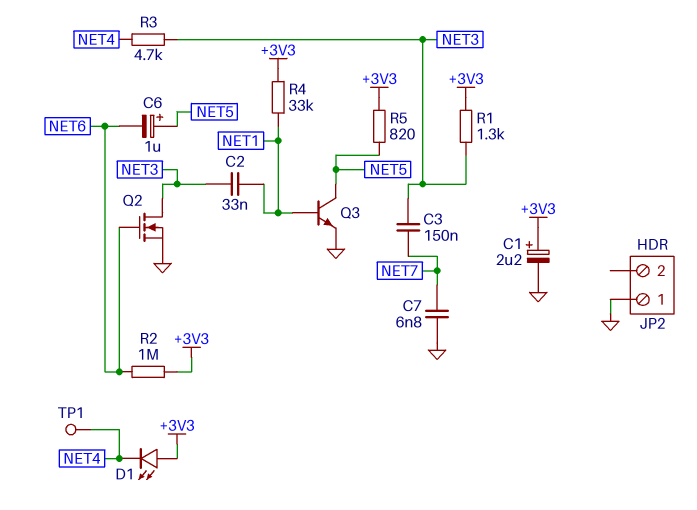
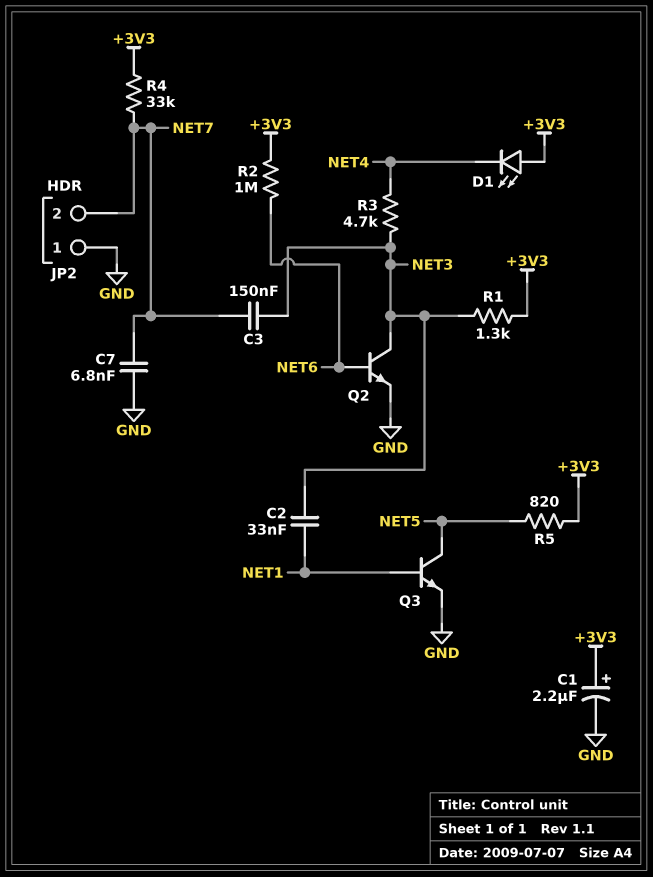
C6: 1uF (plus NET5, minus NET6) -> none
JP2 pin 2: none -> NET7
Q2: NMOS (G NET6, D NET3, S GND) -> NPN (B NET6, C NET3, E GND)
R4: 33k (+3V3, NET1) -> 33k (+3V3, NET7)
TP1: test point (NET4) -> none

